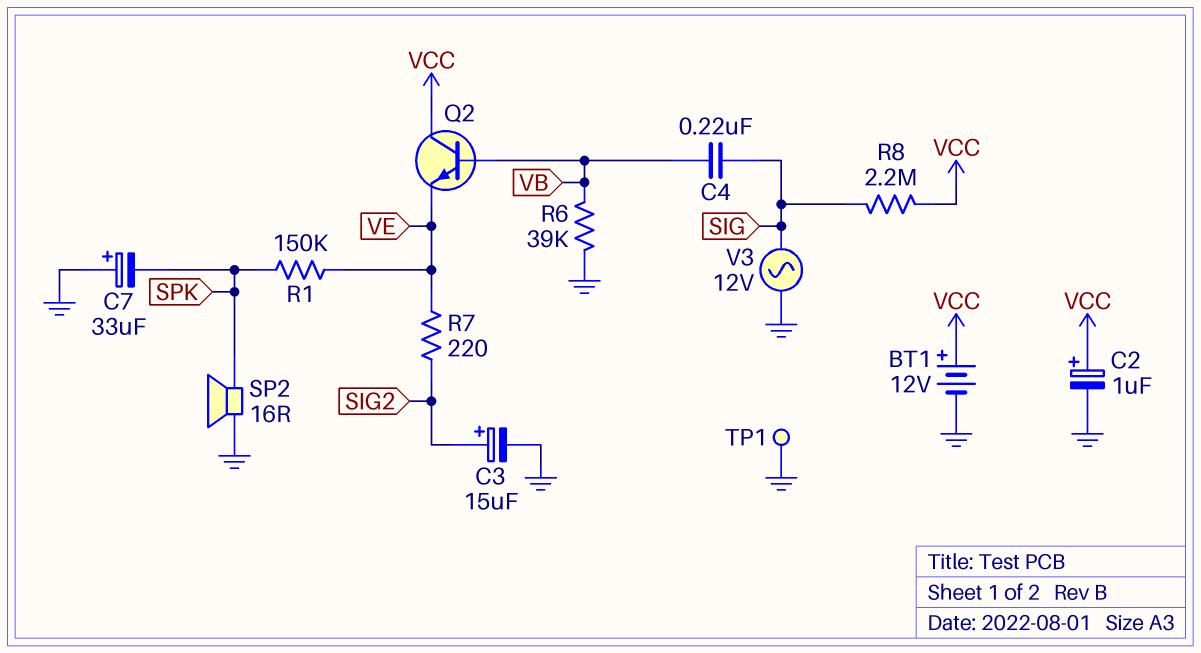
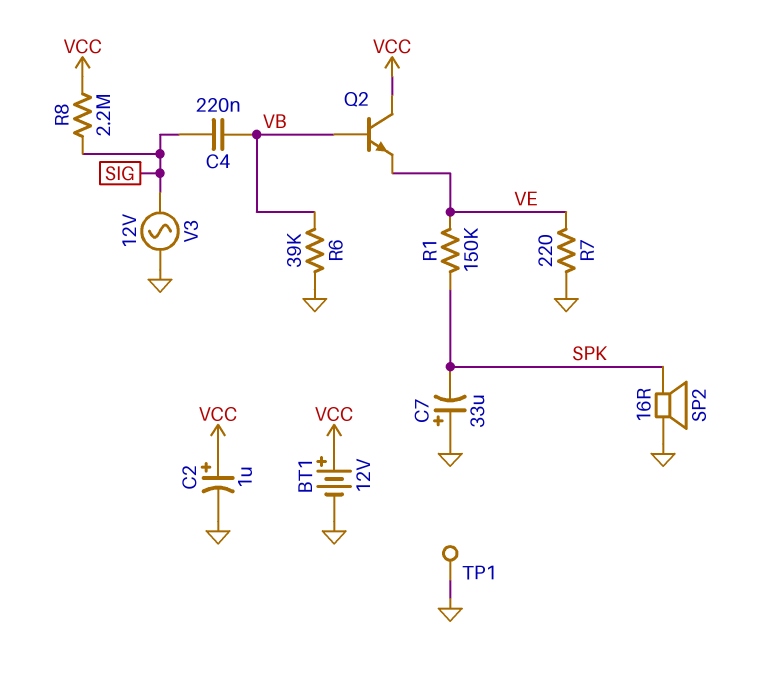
C3: 15uF (plus SIG2, minus GND) -> none
R7: 220 (SIG2, VE) -> 220 (GND, VE)

